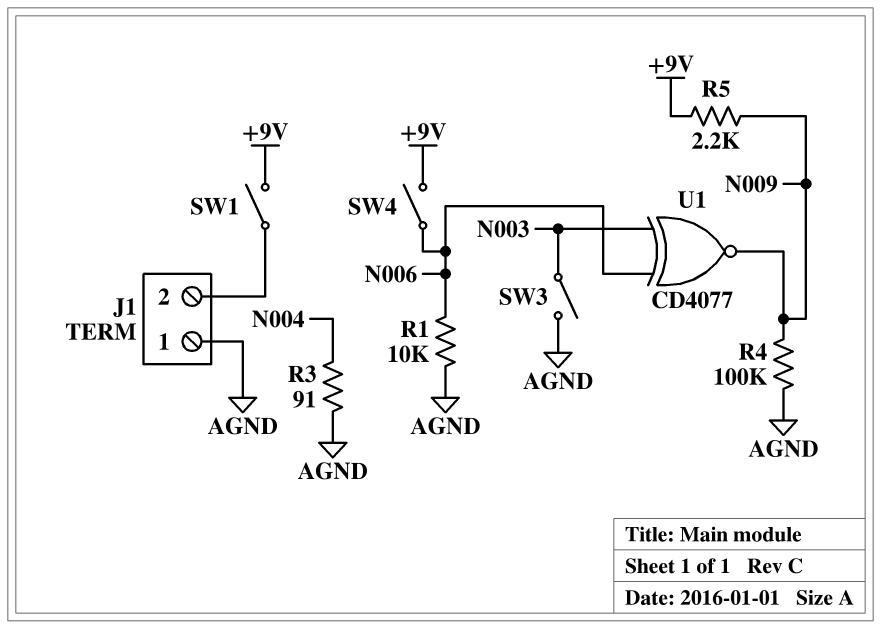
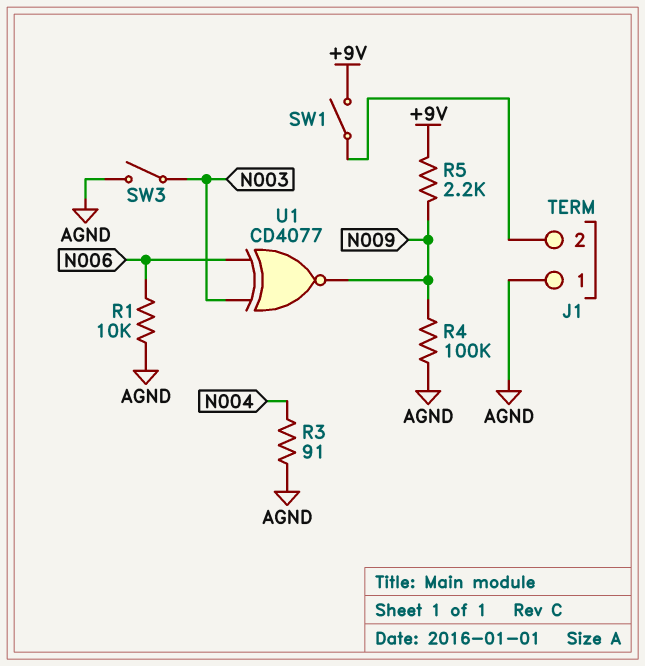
SW4: switch (+9V, N006) -> none

